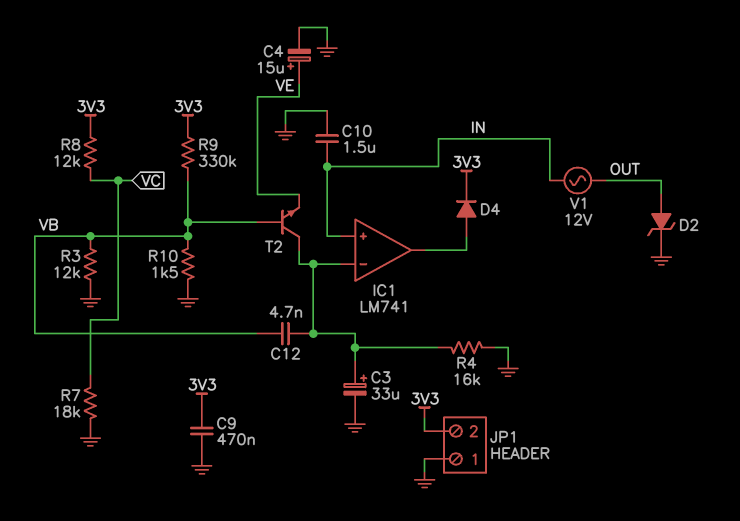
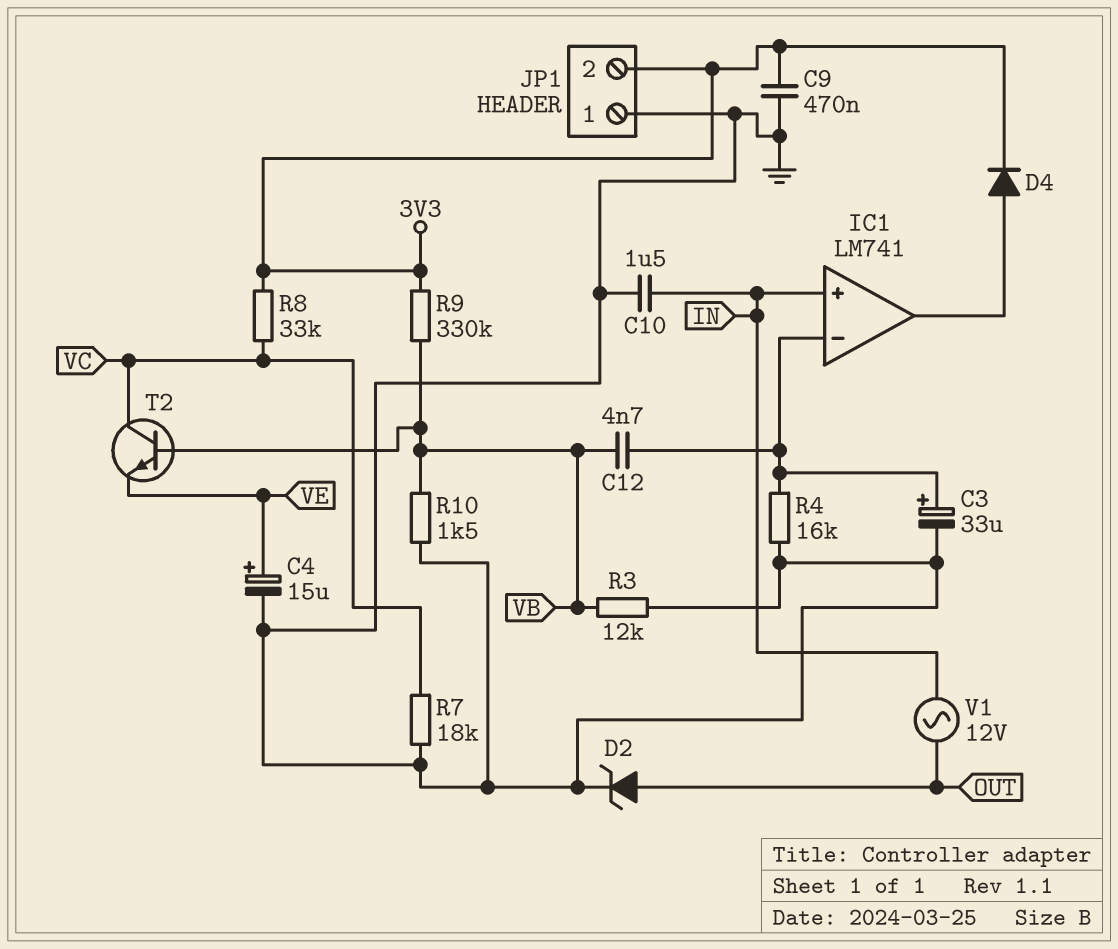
R8: 12k (3V3, VC) -> 33k (3V3, VC)
T2: NPN (B VB, C IC1/in-, E VE) -> NPN (B VB, C VC, E VE)

